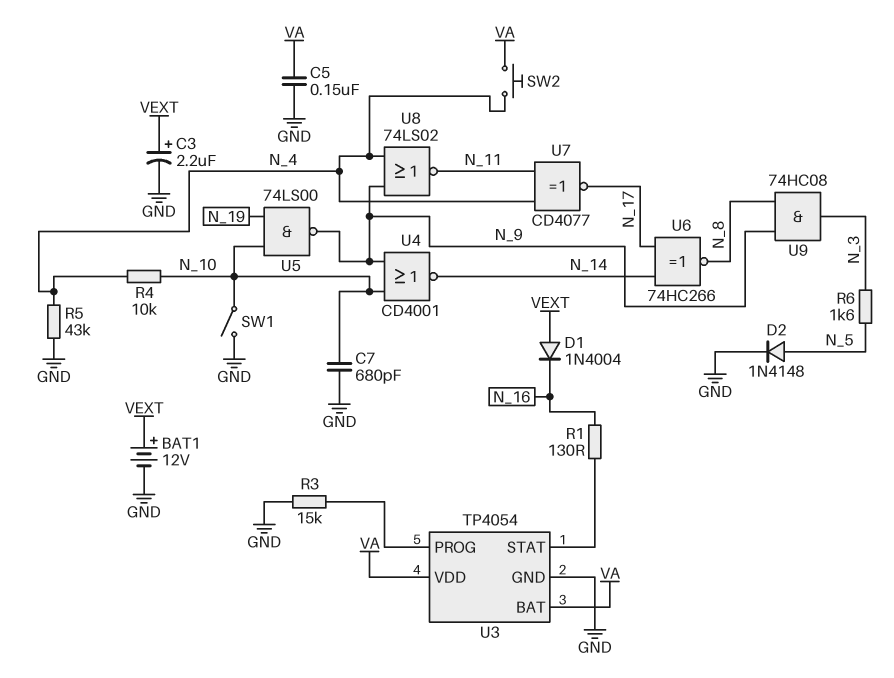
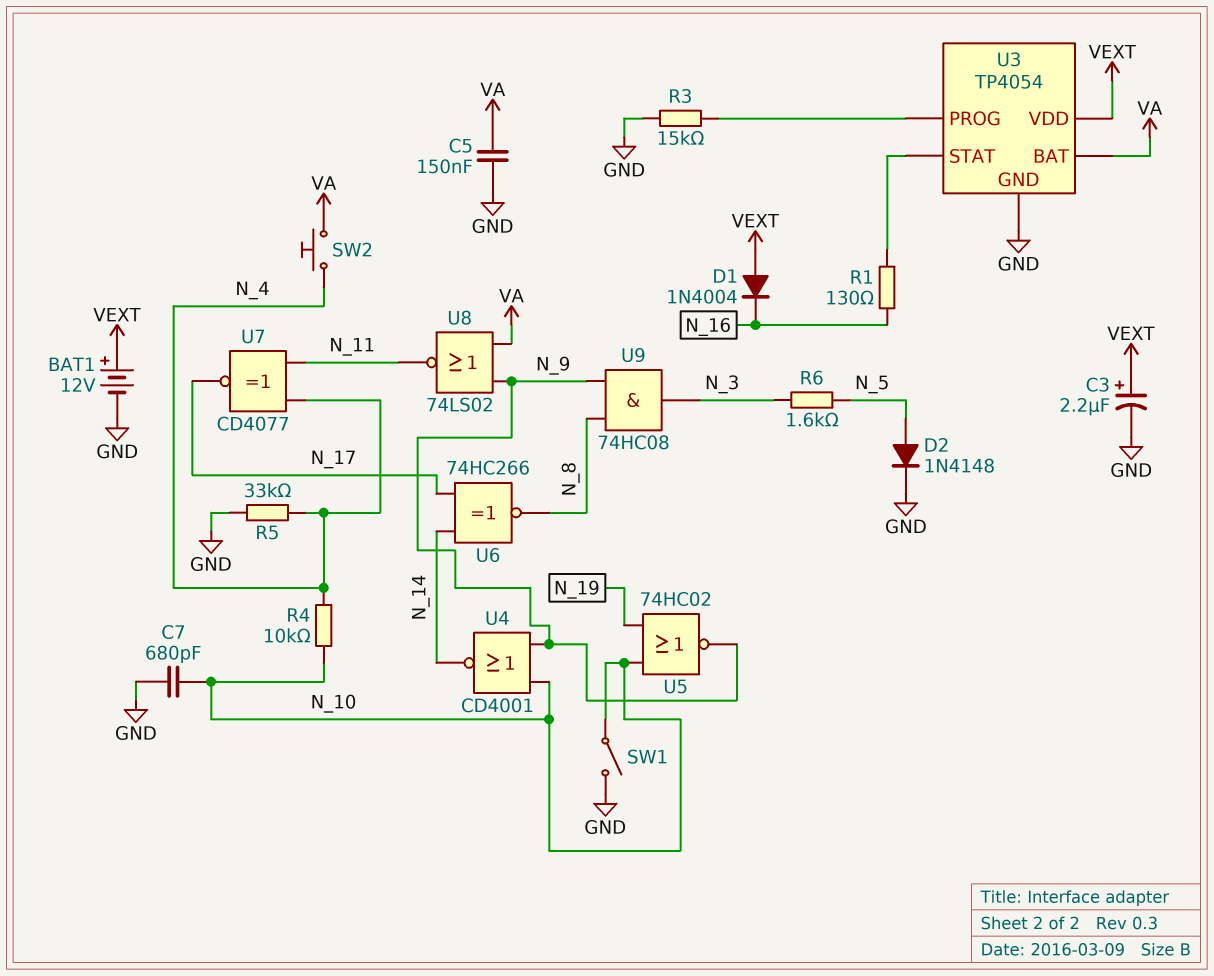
R5: 43k (GND, N_4) -> 33k (GND, N_4)
U3 pin VDD: VA -> VEXT
U5: NAND 74LS00 (in N_10, in N_19, out N_9) -> NOR 74HC02 (in N_10, in N_19, out N_9)
U8: NOR 74LS02 (in N_4, in N_9, out N_11) -> NOR 74LS02 (in N_9, in VA, out N_11)

